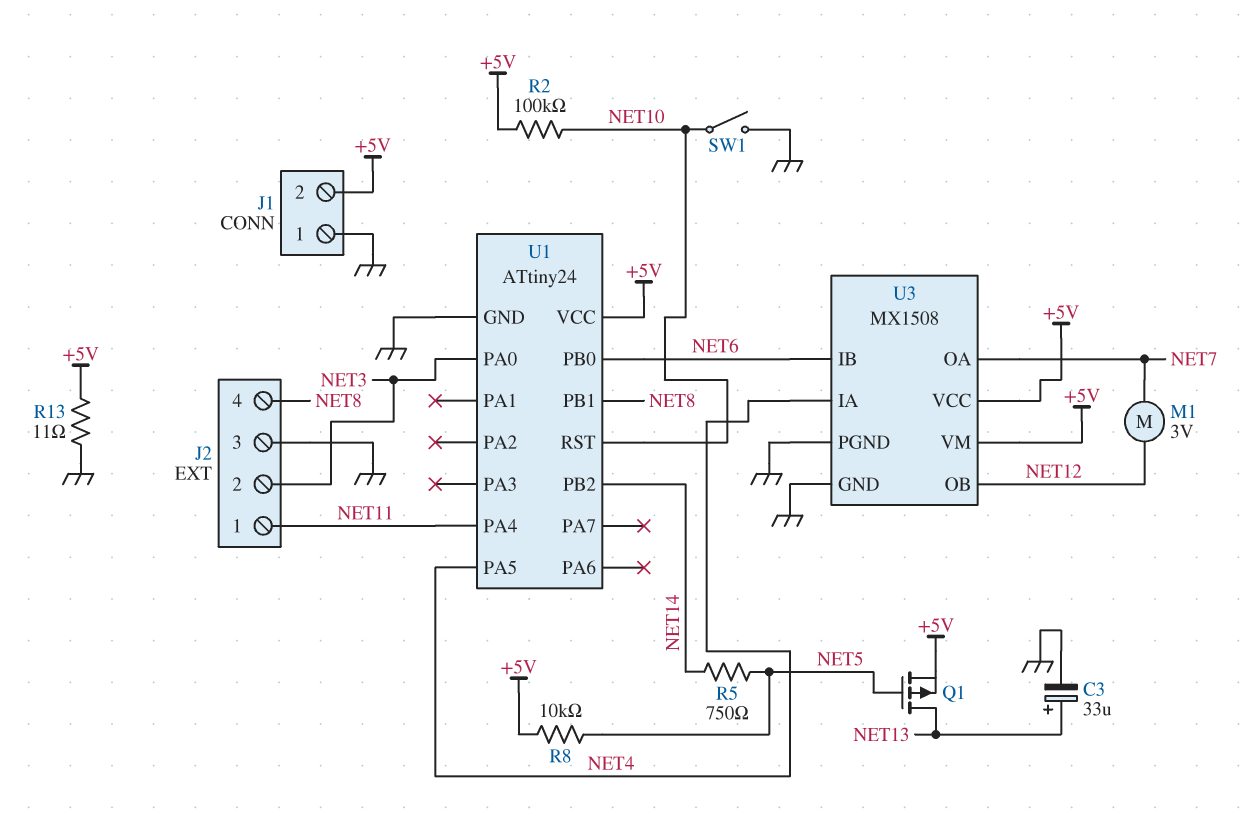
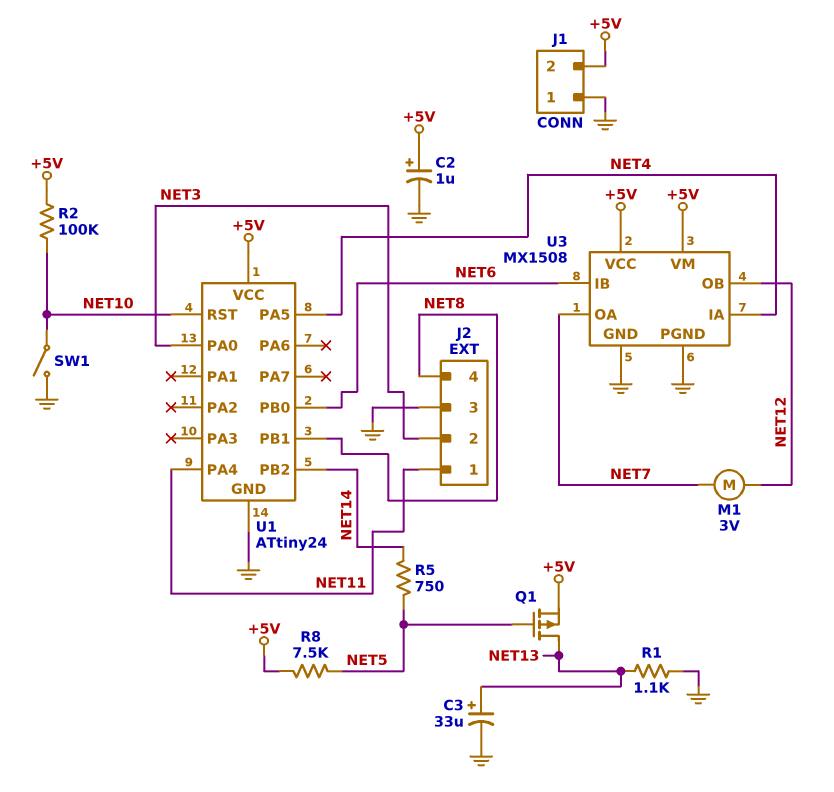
C2: none -> 1uF (plus +5V, minus GND)
R1: none -> 1.1k (GND, NET13)
R8: 10k (+5V, NET5) -> 7.5k (+5V, NET5)
R13: 11 (+5V, GND) -> none

